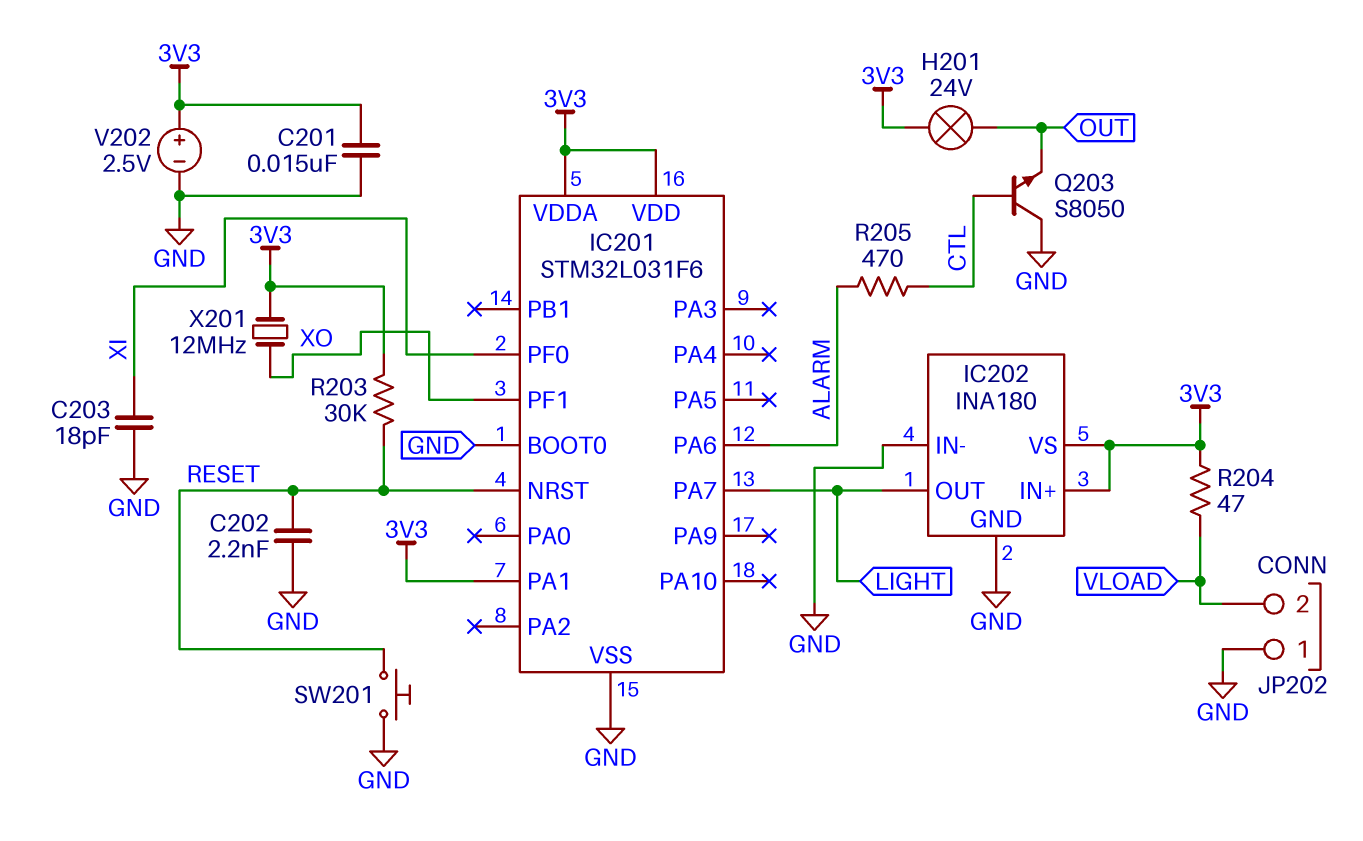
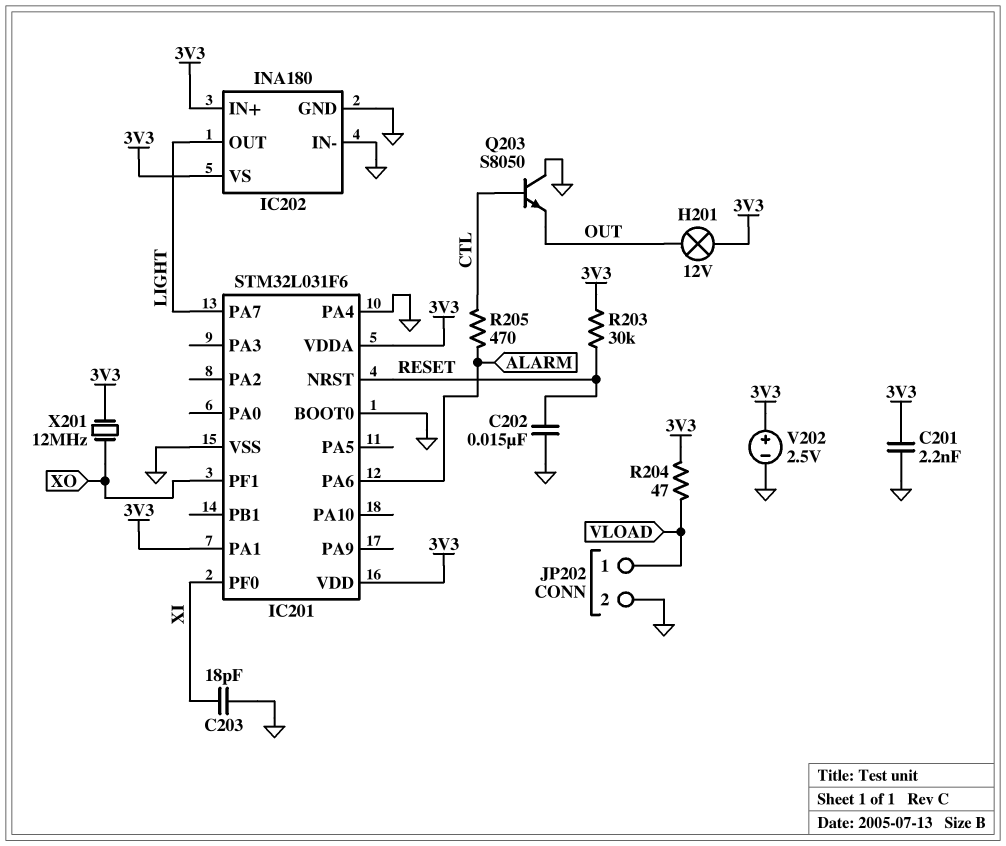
C201: 15nF (3V3, GND) -> 2.2nF (3V3, GND)
C202: 2.2nF (GND, RESET) -> 15nF (GND, RESET)
H201: lamp 24V (3V3, OUT) -> lamp 12V (3V3, OUT)
IC201 pin PA4: none -> GND
JP202 pin 1: GND -> VLOAD
JP202 pin 2: VLOAD -> GND
SW201: button (GND, RESET) -> none

